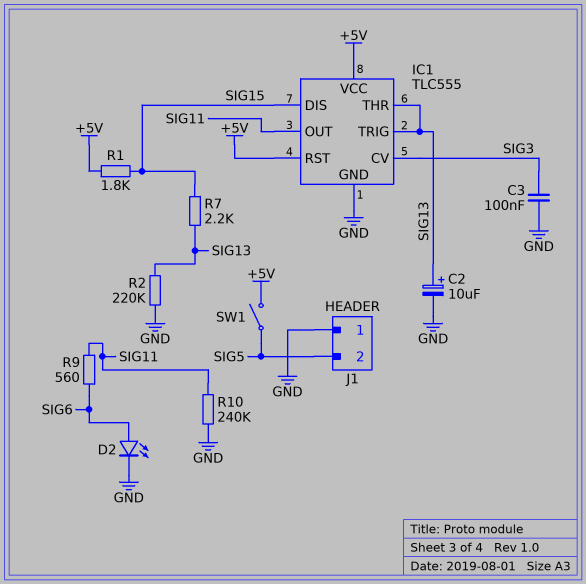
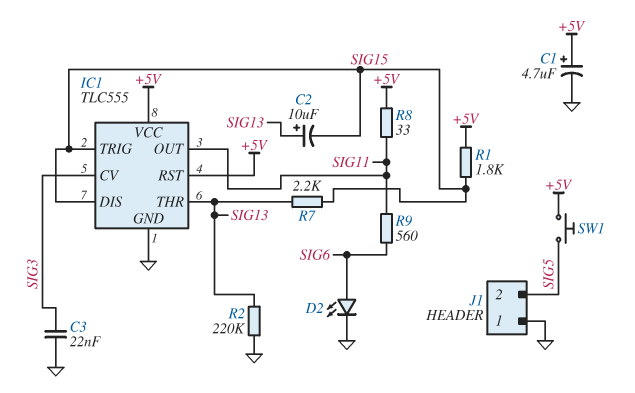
C1: none -> 4.7uF (plus +5V, minus GND)
C2: 10uF (plus SIG13, minus GND) -> 10uF (plus SIG13, minus SIG15)
C3: 100nF (GND, SIG3) -> 22nF (GND, SIG3)
IC1 pin TRIG: SIG13 -> SIG15
R8: none -> 33 (+5V, SIG11)
R10: 240k (GND, SIG11) -> none
SW1: switch (+5V, SIG5) -> button (+5V, SIG5)

